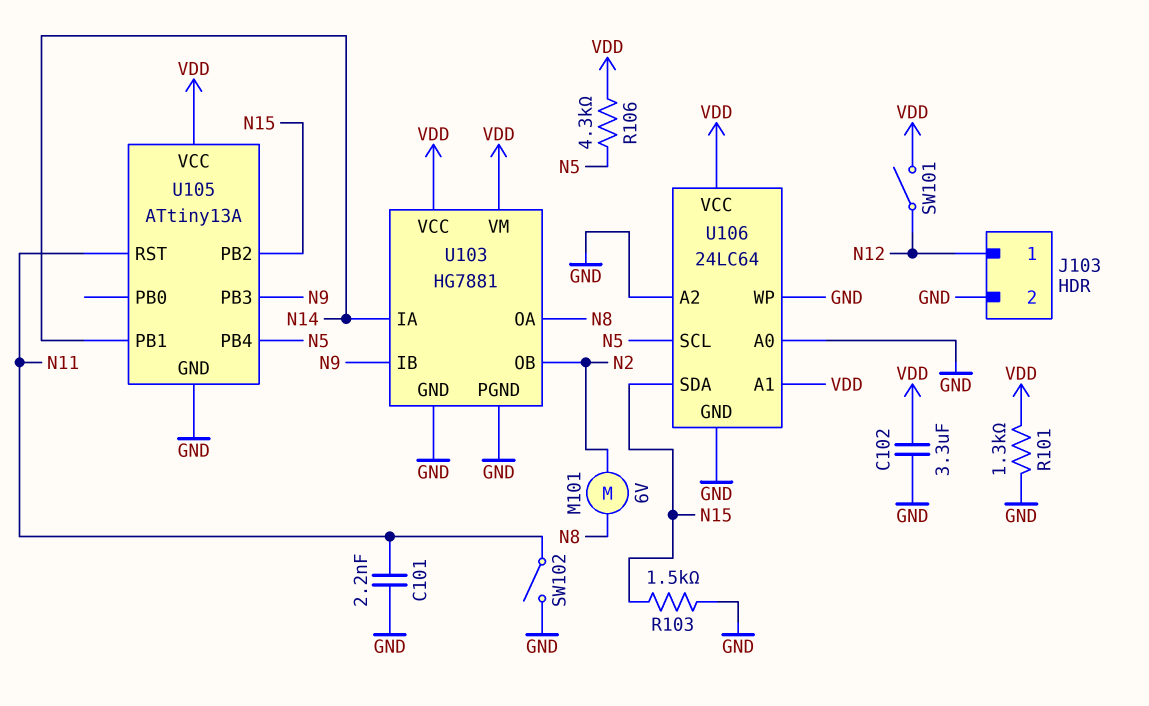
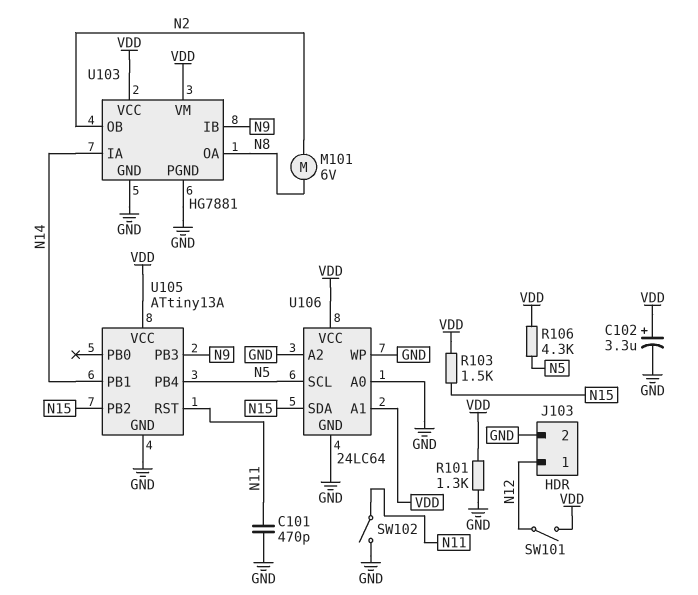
C101: 2.2nF (GND, N11) -> 470pF (GND, N11)
C102: 3.3uF (GND, VDD) -> 3.3uF (plus VDD, minus GND)
R103: 1.5k (GND, N15) -> 1.5k (N15, VDD)

